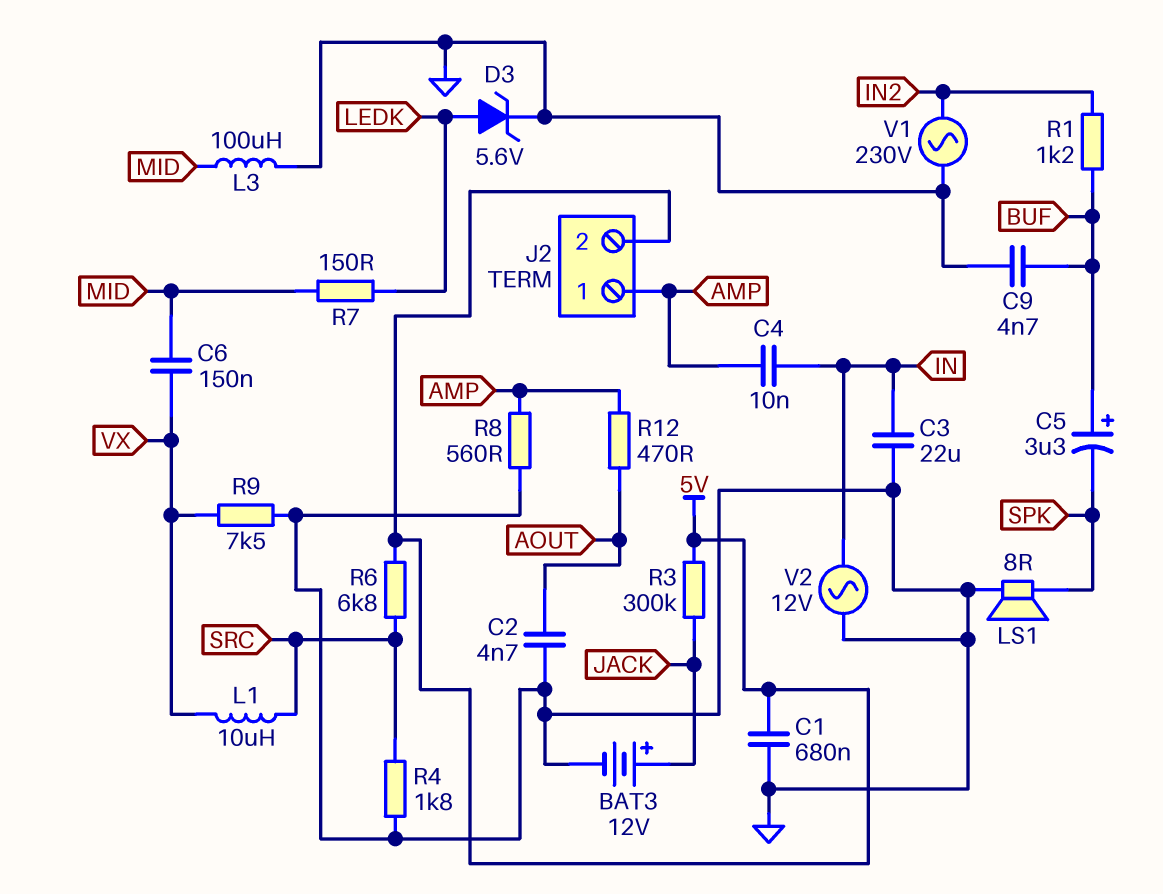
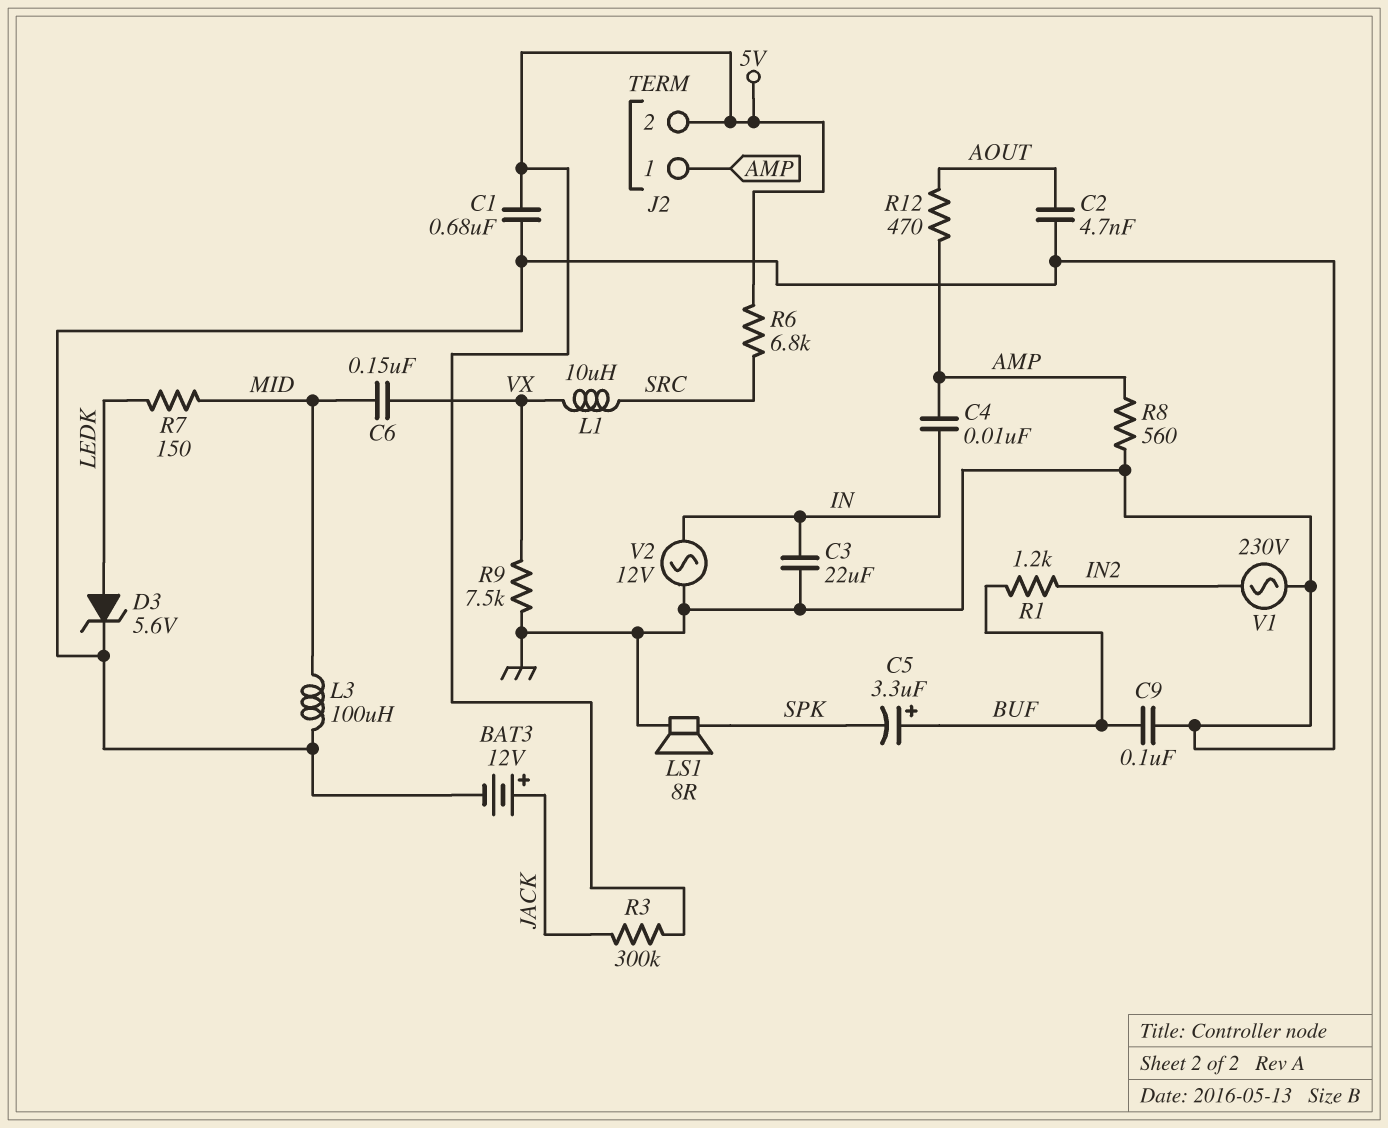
C9: 4.7nF (BUF, GND) -> 100nF (BUF, GND)
R4: 1.8k (GND, SRC) -> none

